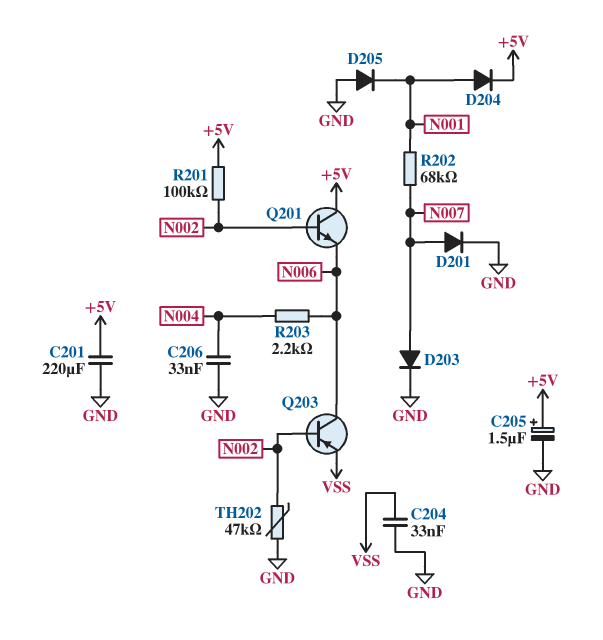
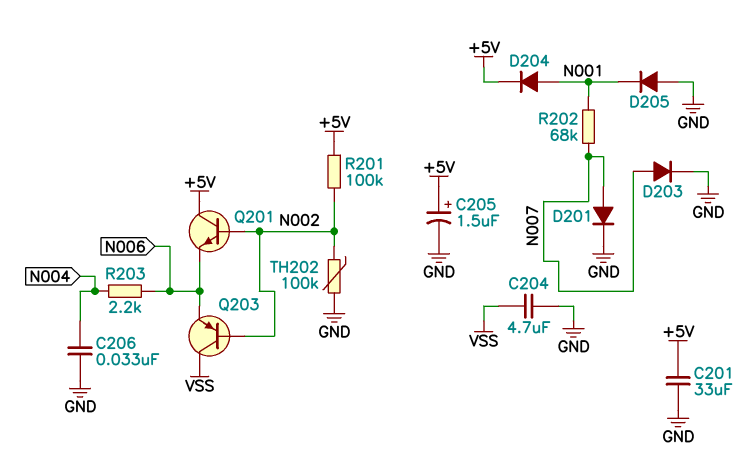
C201: 220uF (+5V, GND) -> 33uF (+5V, GND)
C204: 33nF (GND, VSS) -> 4.7uF (GND, VSS)
Q203: PNP (B N002, C N006, E VSS) -> PNP (B N002, C VSS, E N006)
TH202: 47k (GND, N002) -> 100k (GND, N002)

